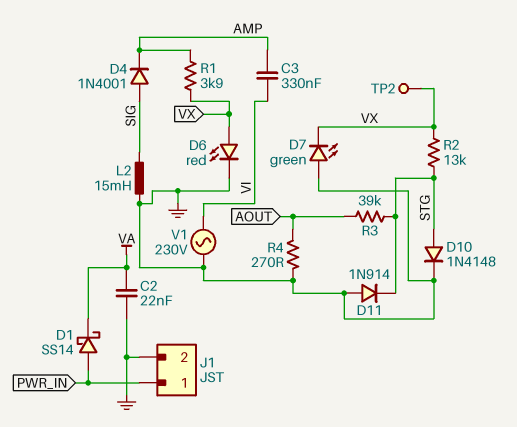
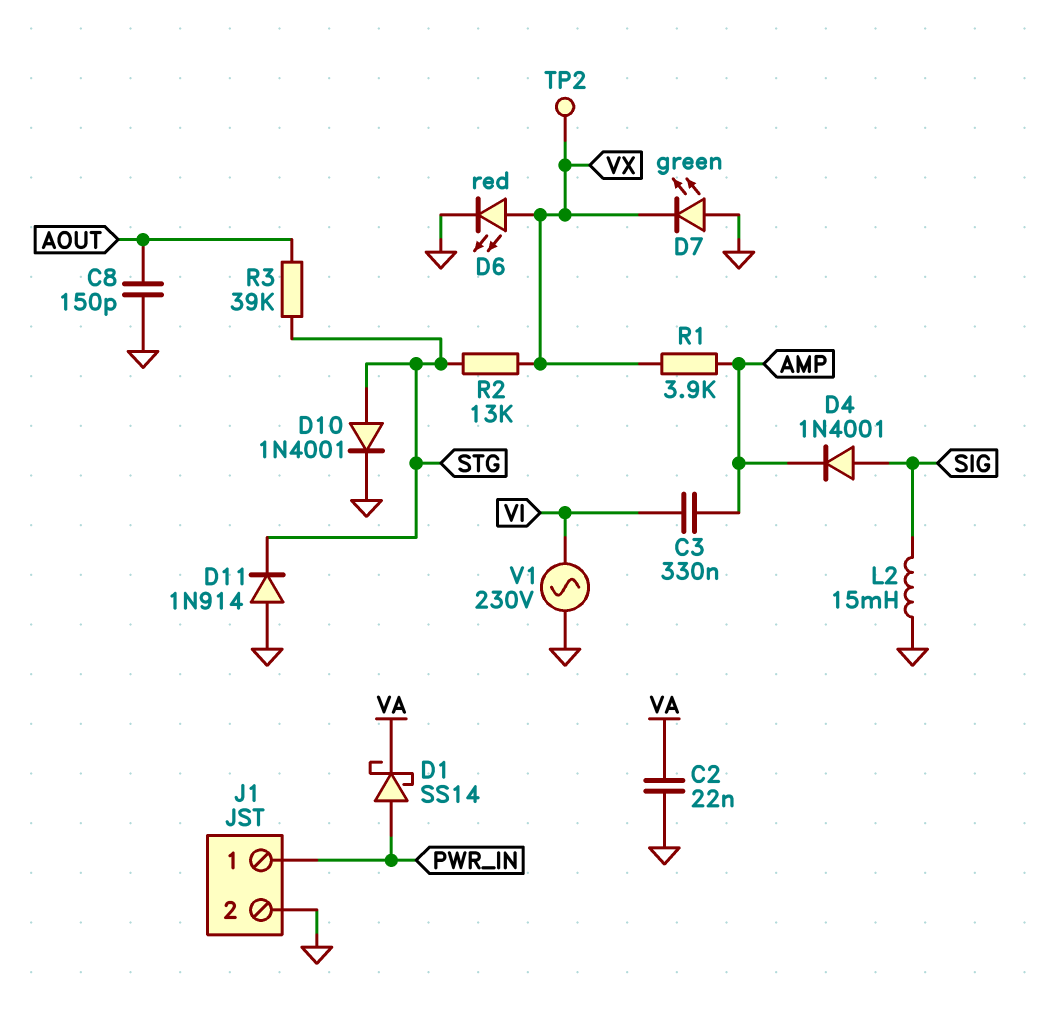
C8: none -> 150pF (AOUT, GND)
D10: diode 1N4148 (A STG, K GND) -> diode 1N4001 (A STG, K GND)
R4: 270 (AOUT, GND) -> none

